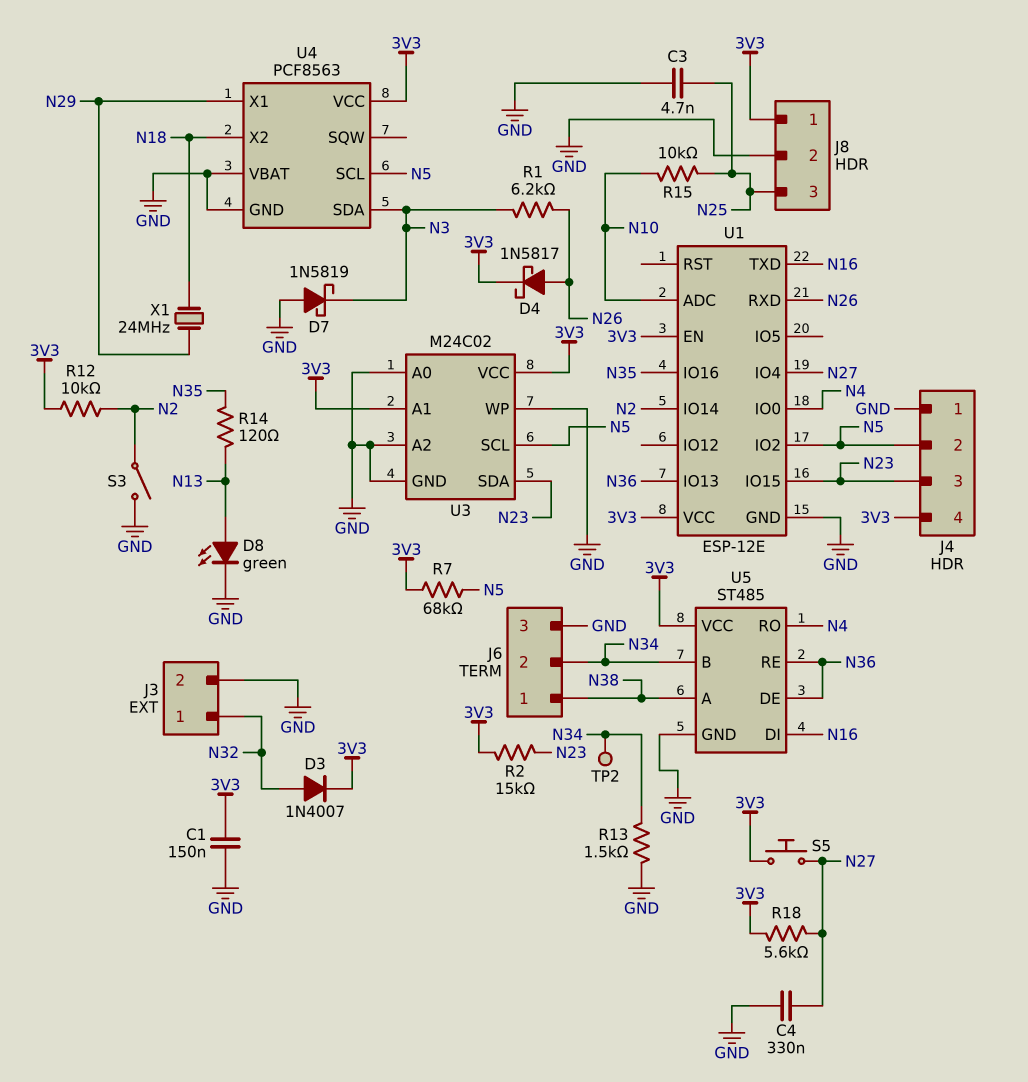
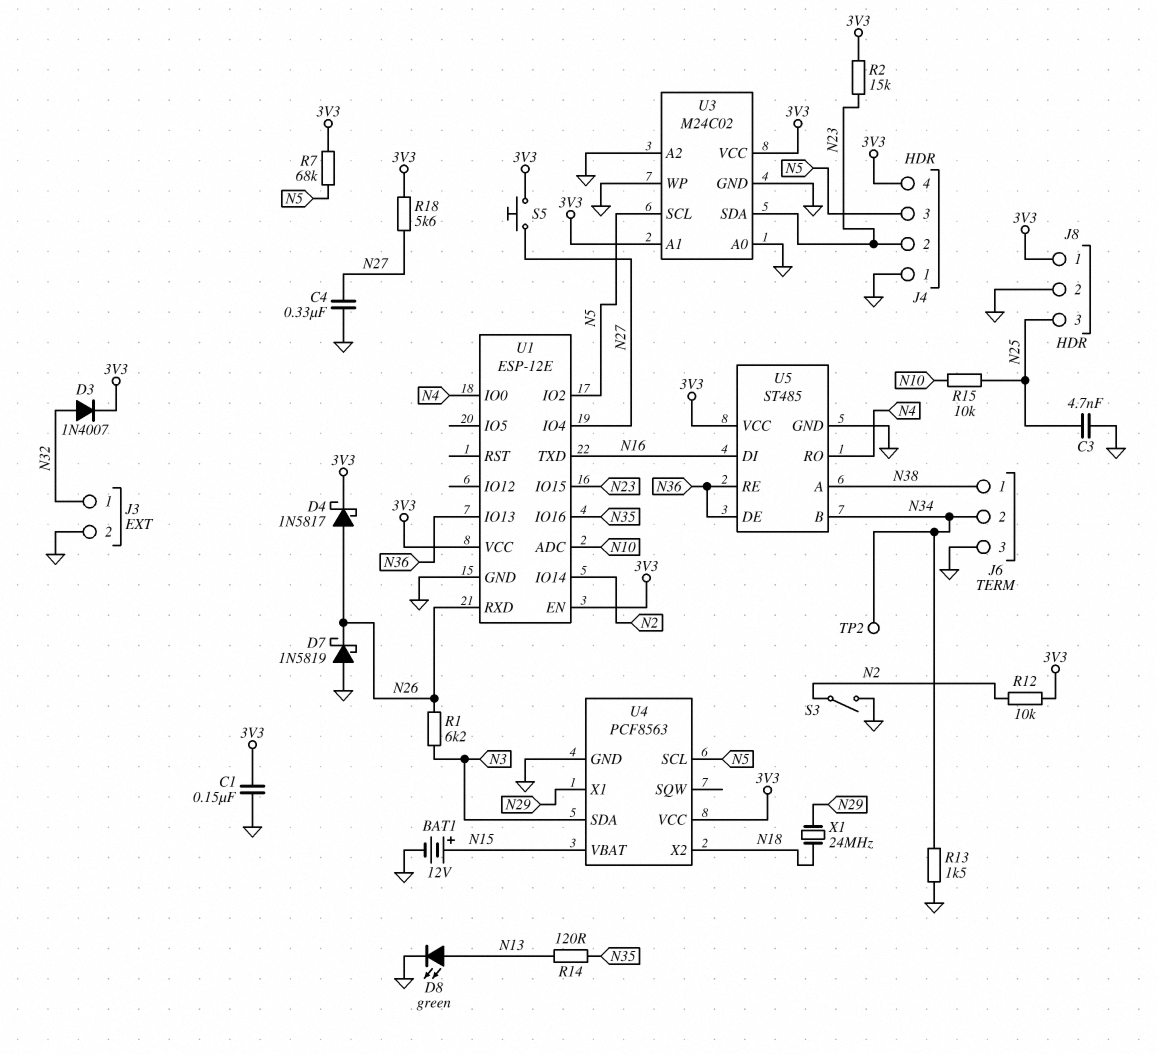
BAT1: none -> 12V (plus N15, minus GND)
D7: schottky 1N5819 (A GND, K N3) -> schottky 1N5819 (A GND, K N26)
J4 pin 2: N5 -> N23
J4 pin 3: N23 -> N5
U4 pin VBAT: GND -> N15

